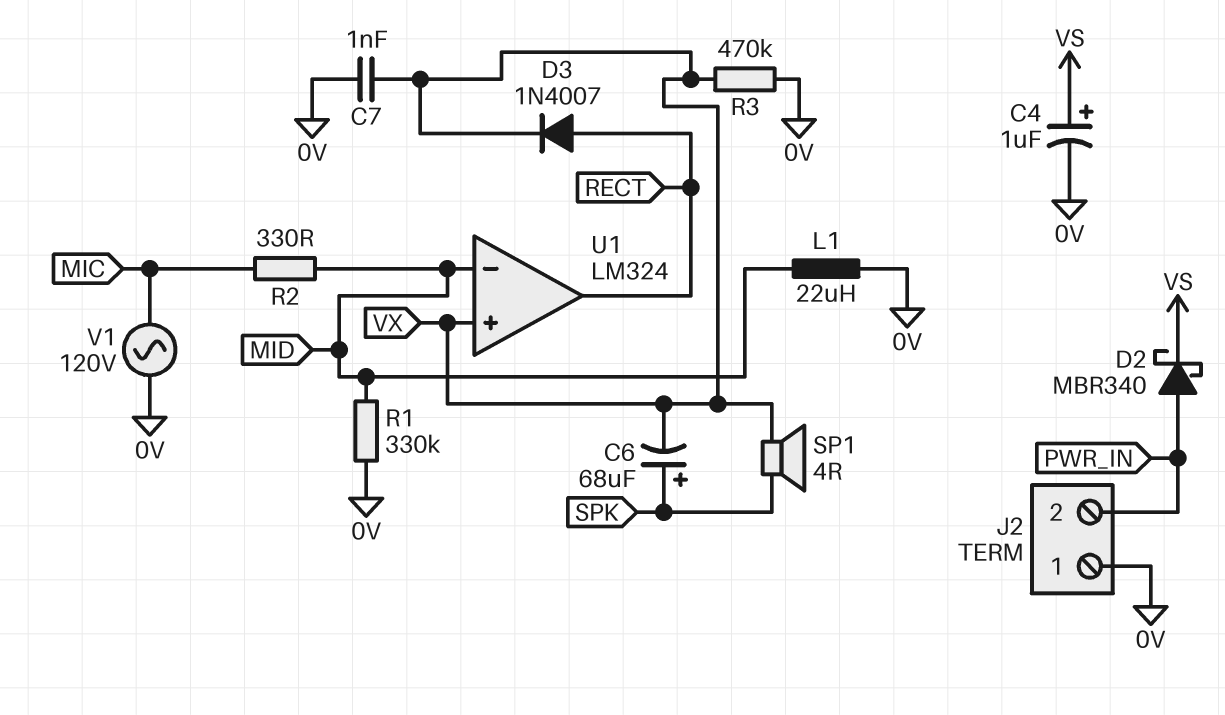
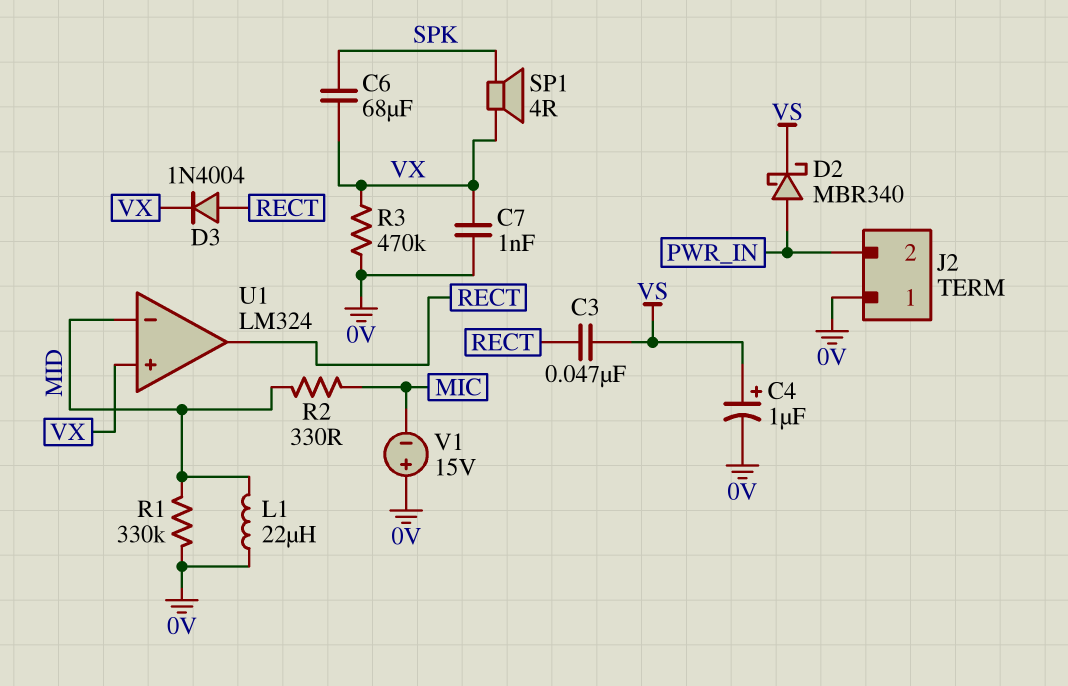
C3: none -> 47nF (RECT, VS)
C6: 68uF (plus SPK, minus VX) -> 68uF (SPK, VX)
D3: diode 1N4007 (A RECT, K VX) -> diode 1N4004 (A RECT, K VX)
V1: AC 120V (0V, MIC) -> 15V (plus 0V, minus MIC)

